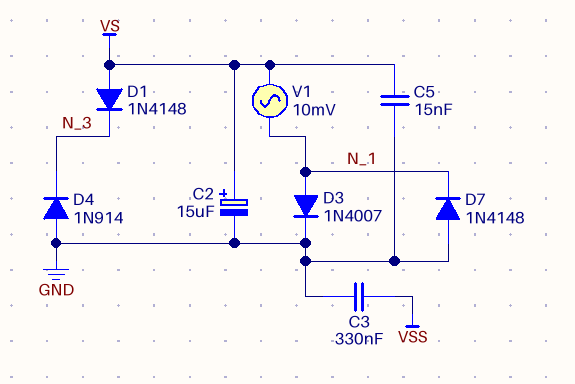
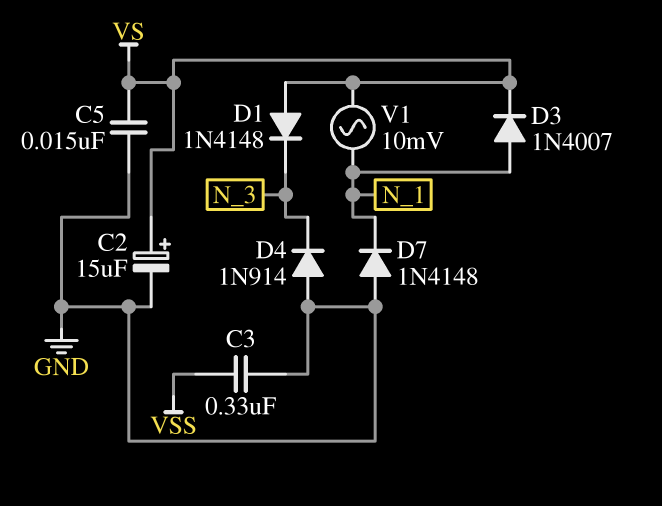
D3: diode 1N4007 (A N_1, K GND) -> diode 1N4007 (A N_1, K VS)

